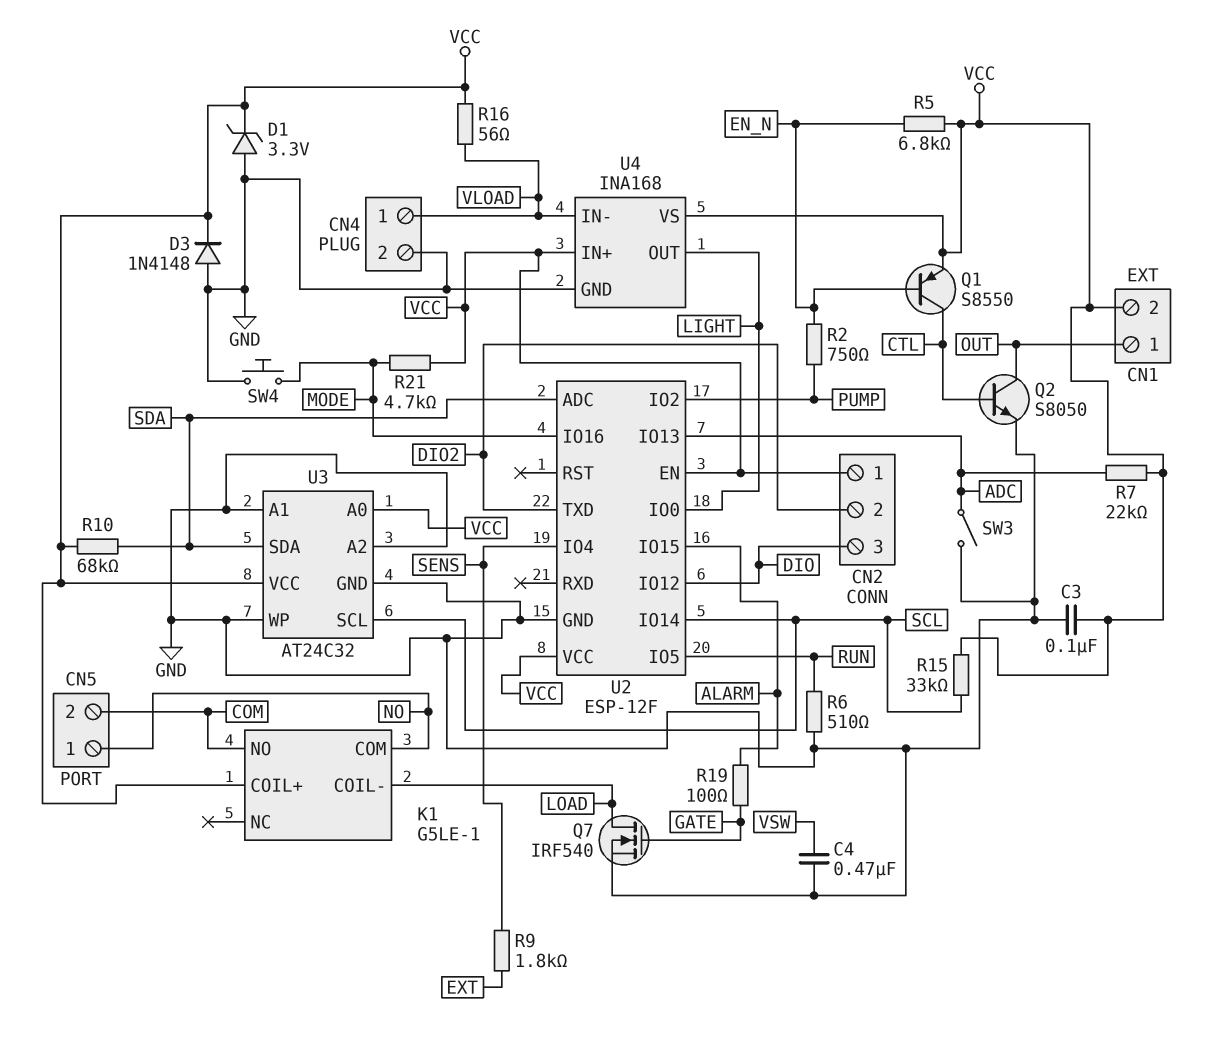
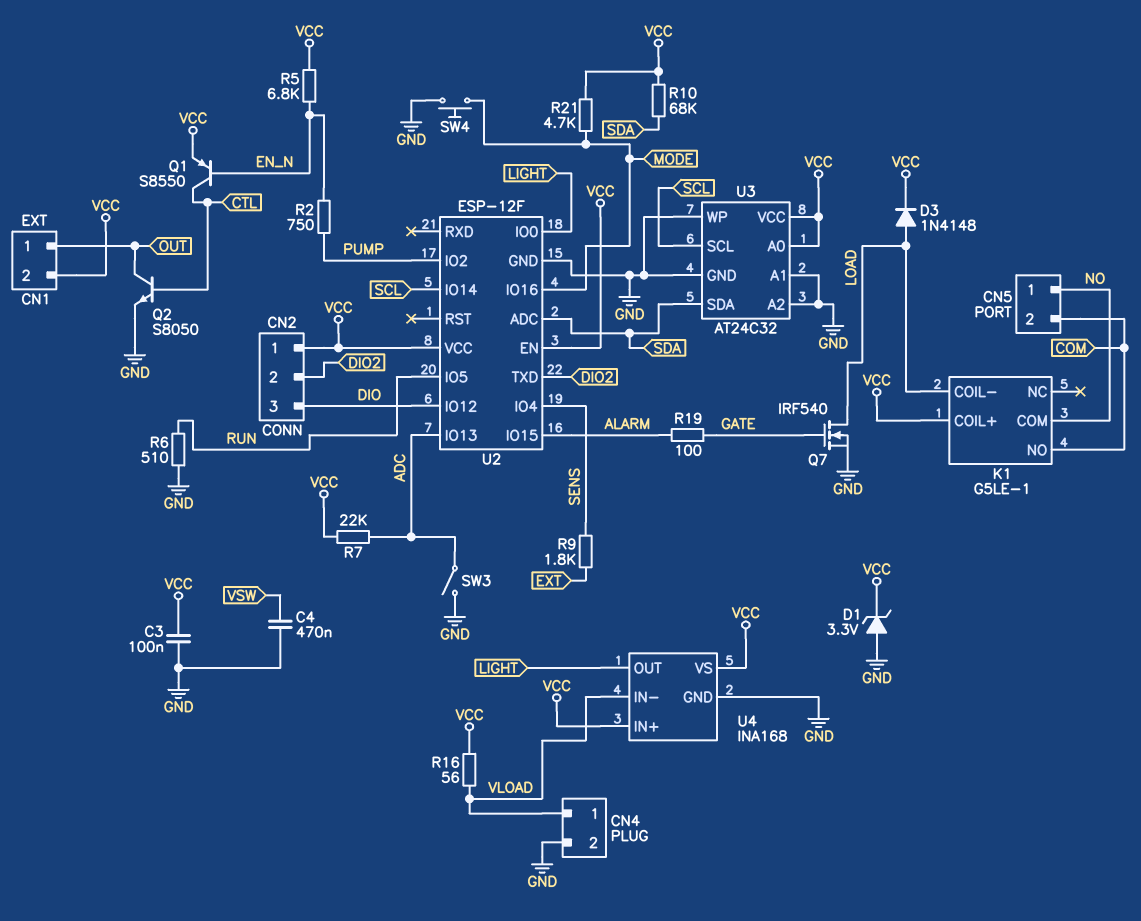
D3: diode 1N4148 (A GND, K VCC) -> diode 1N4148 (A LOAD, K VCC)
R15: 33k (SCL, VCC) -> none

